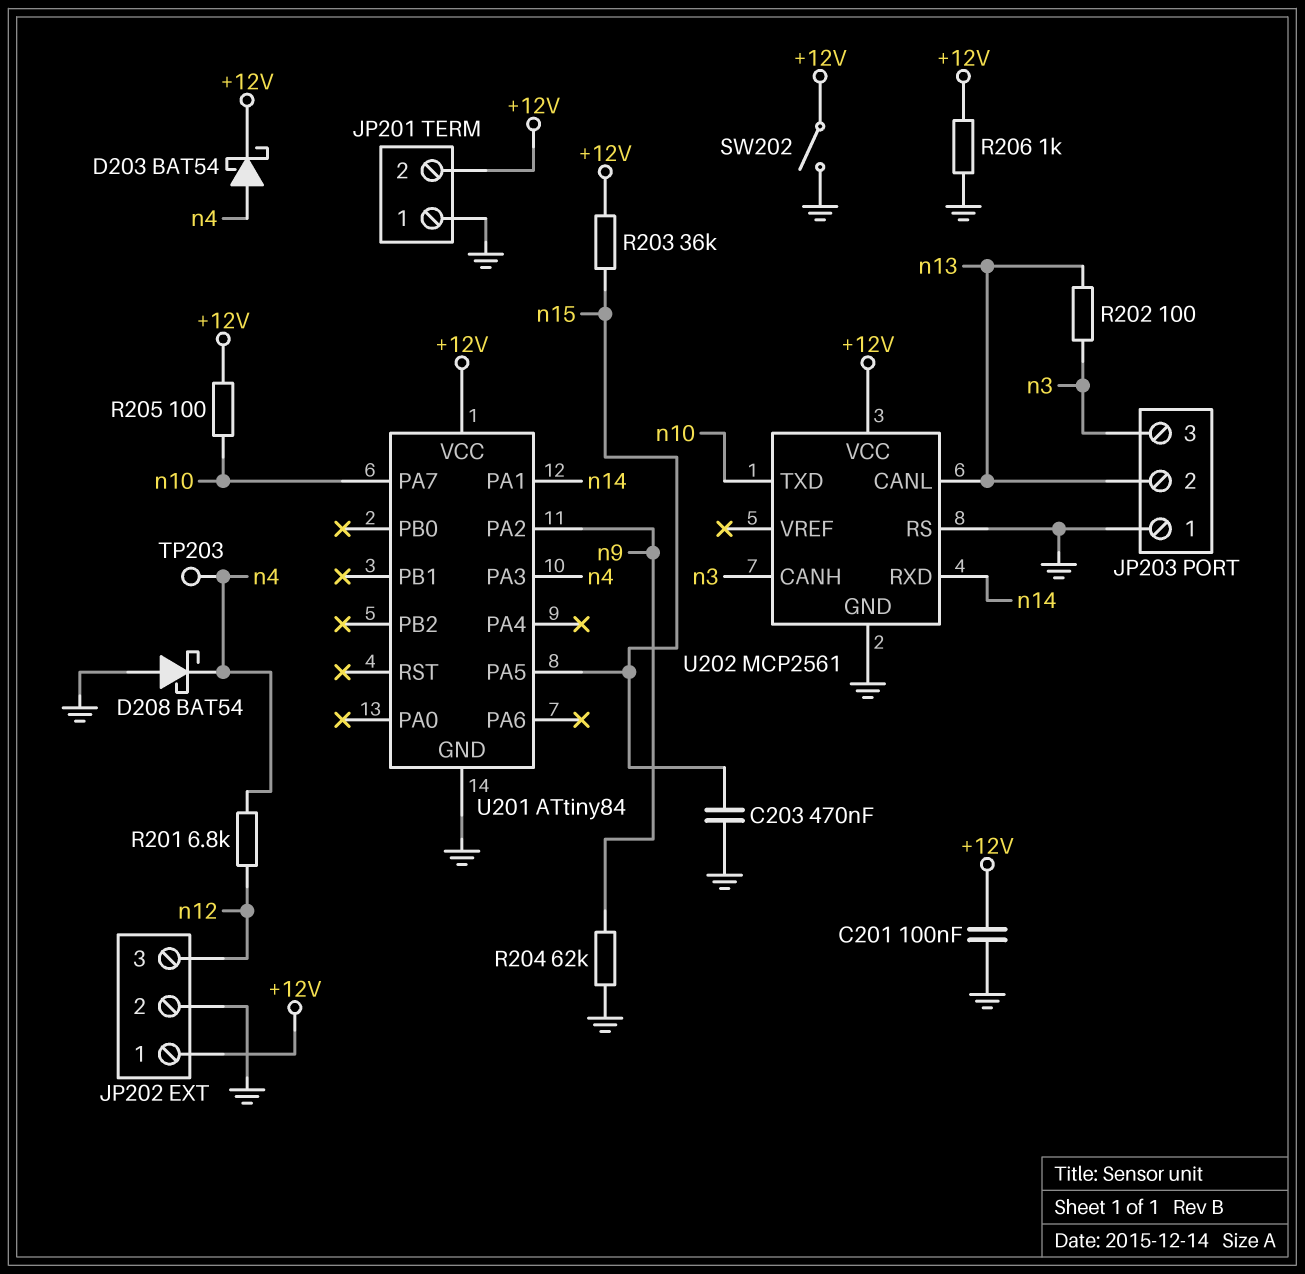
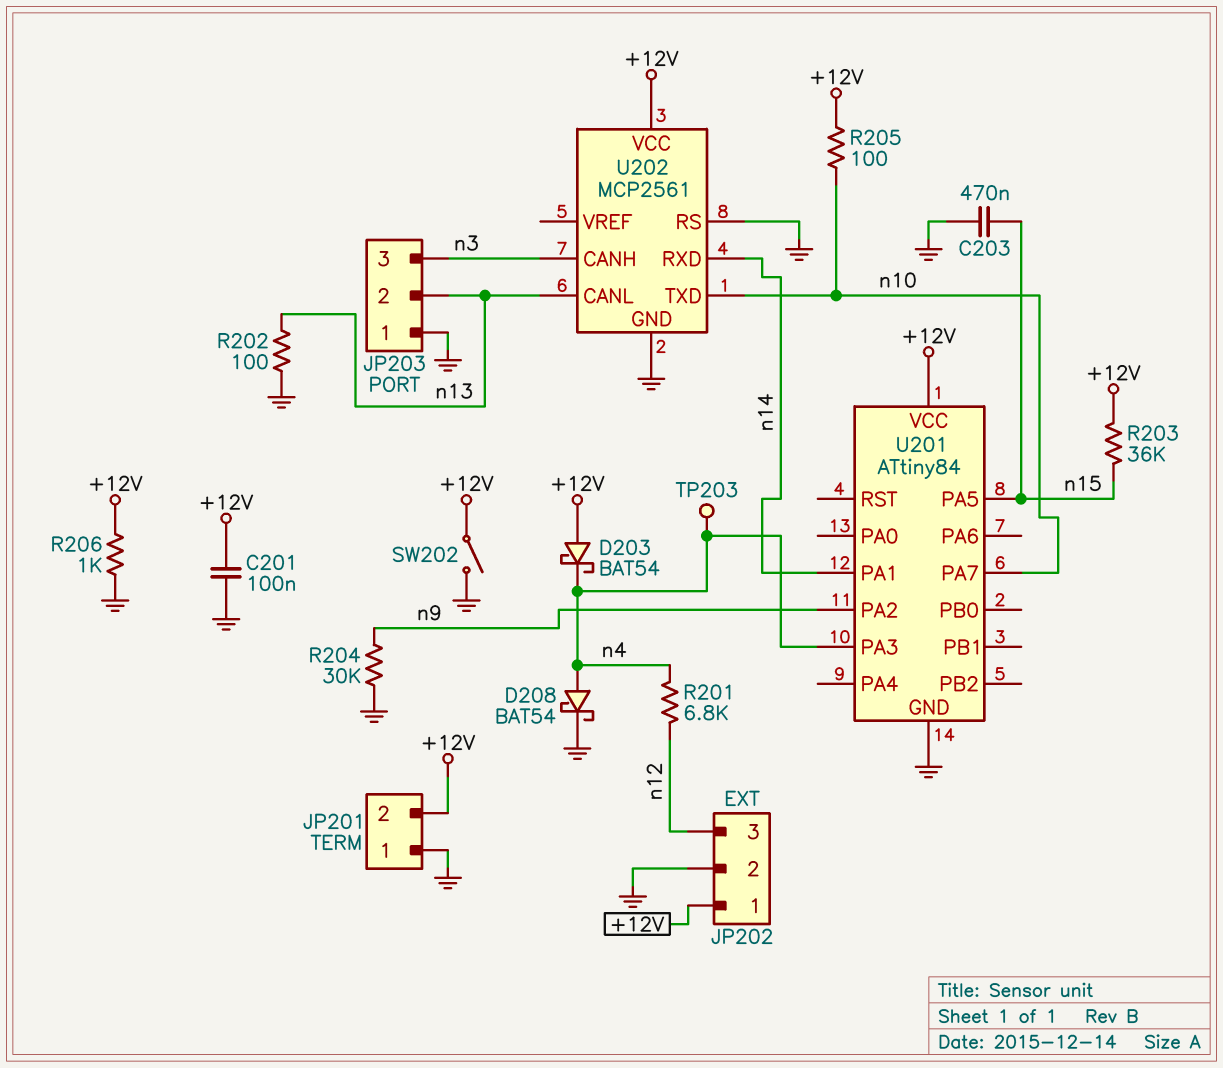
D203: schottky BAT54 (A n4, K +12V) -> schottky BAT54 (A +12V, K n4)
D208: schottky BAT54 (A GND, K n4) -> schottky BAT54 (A n4, K GND)
R202: 100 (n3, n13) -> 100 (GND, n13)
R204: 62k (GND, n9) -> 30k (GND, n9)

